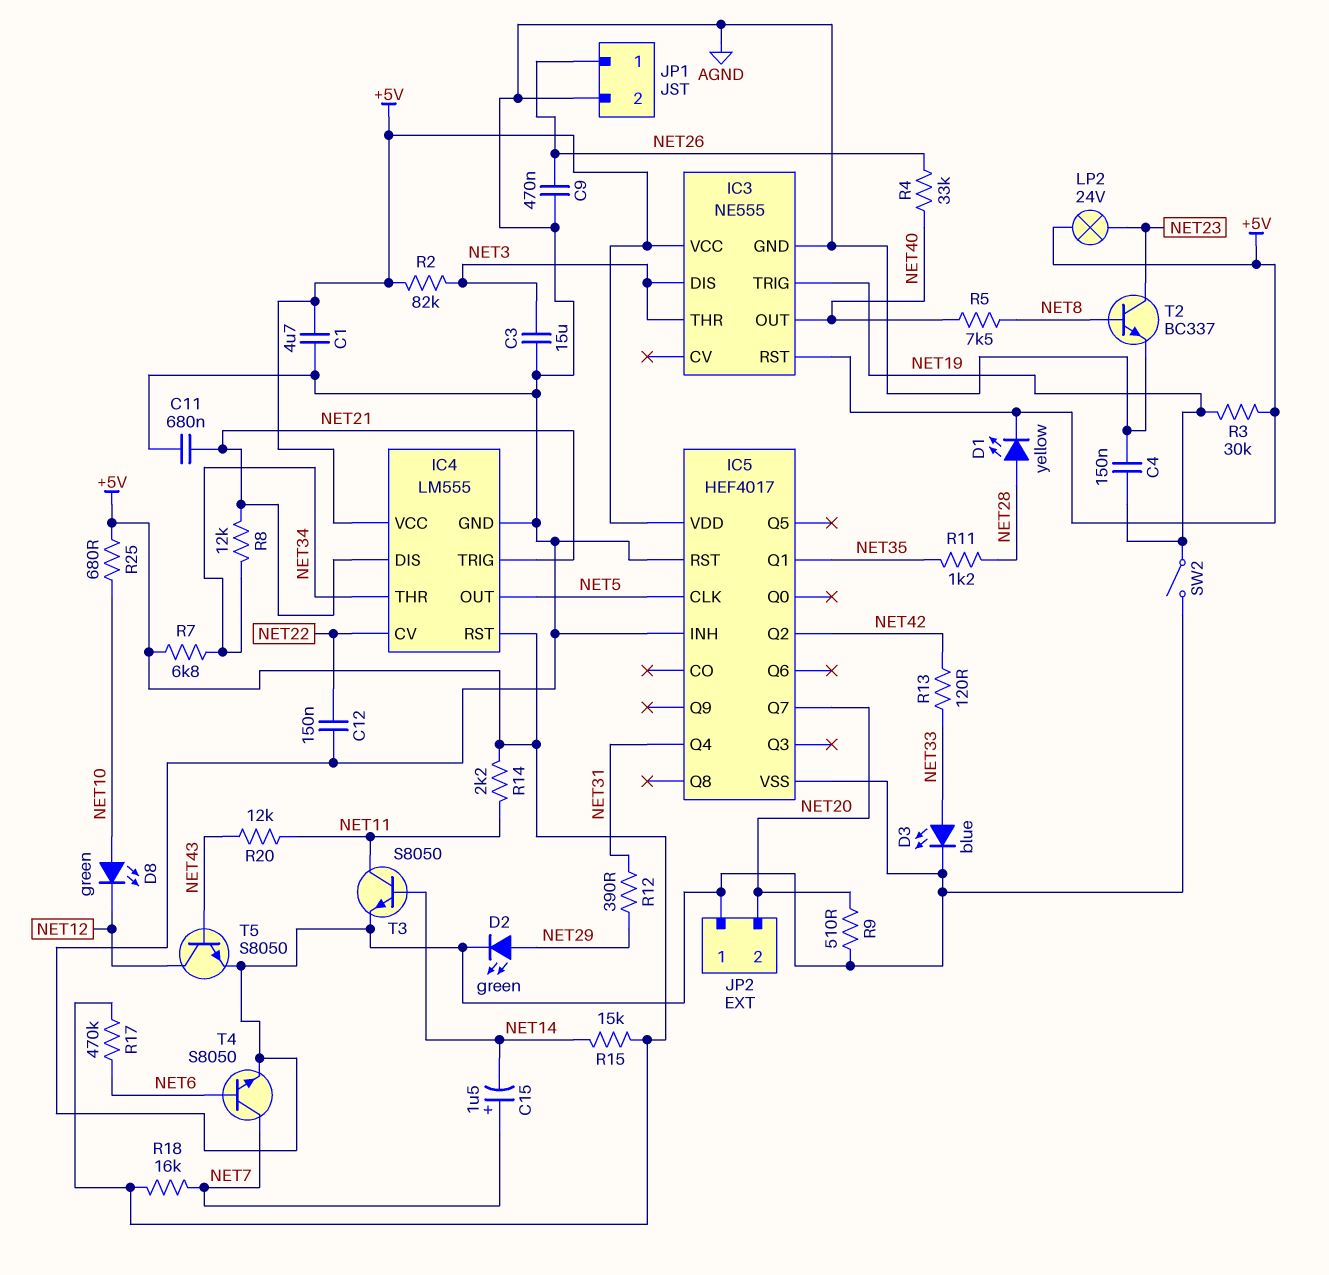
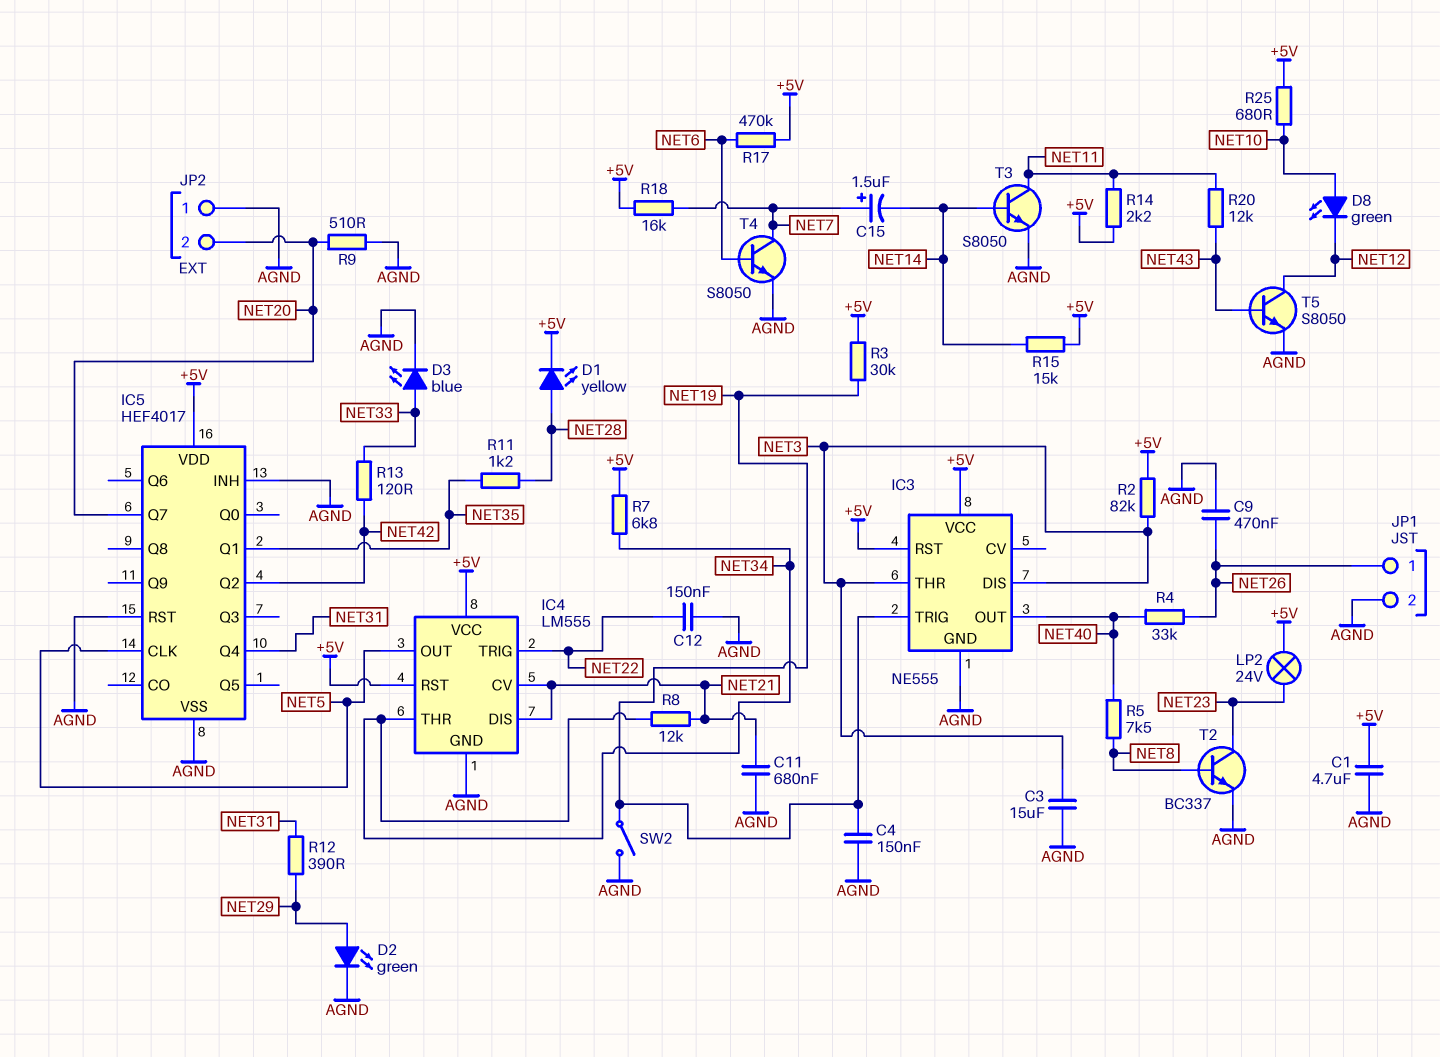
IC4 pin CV: NET22 -> NET21
IC4 pin TRIG: NET21 -> NET22

